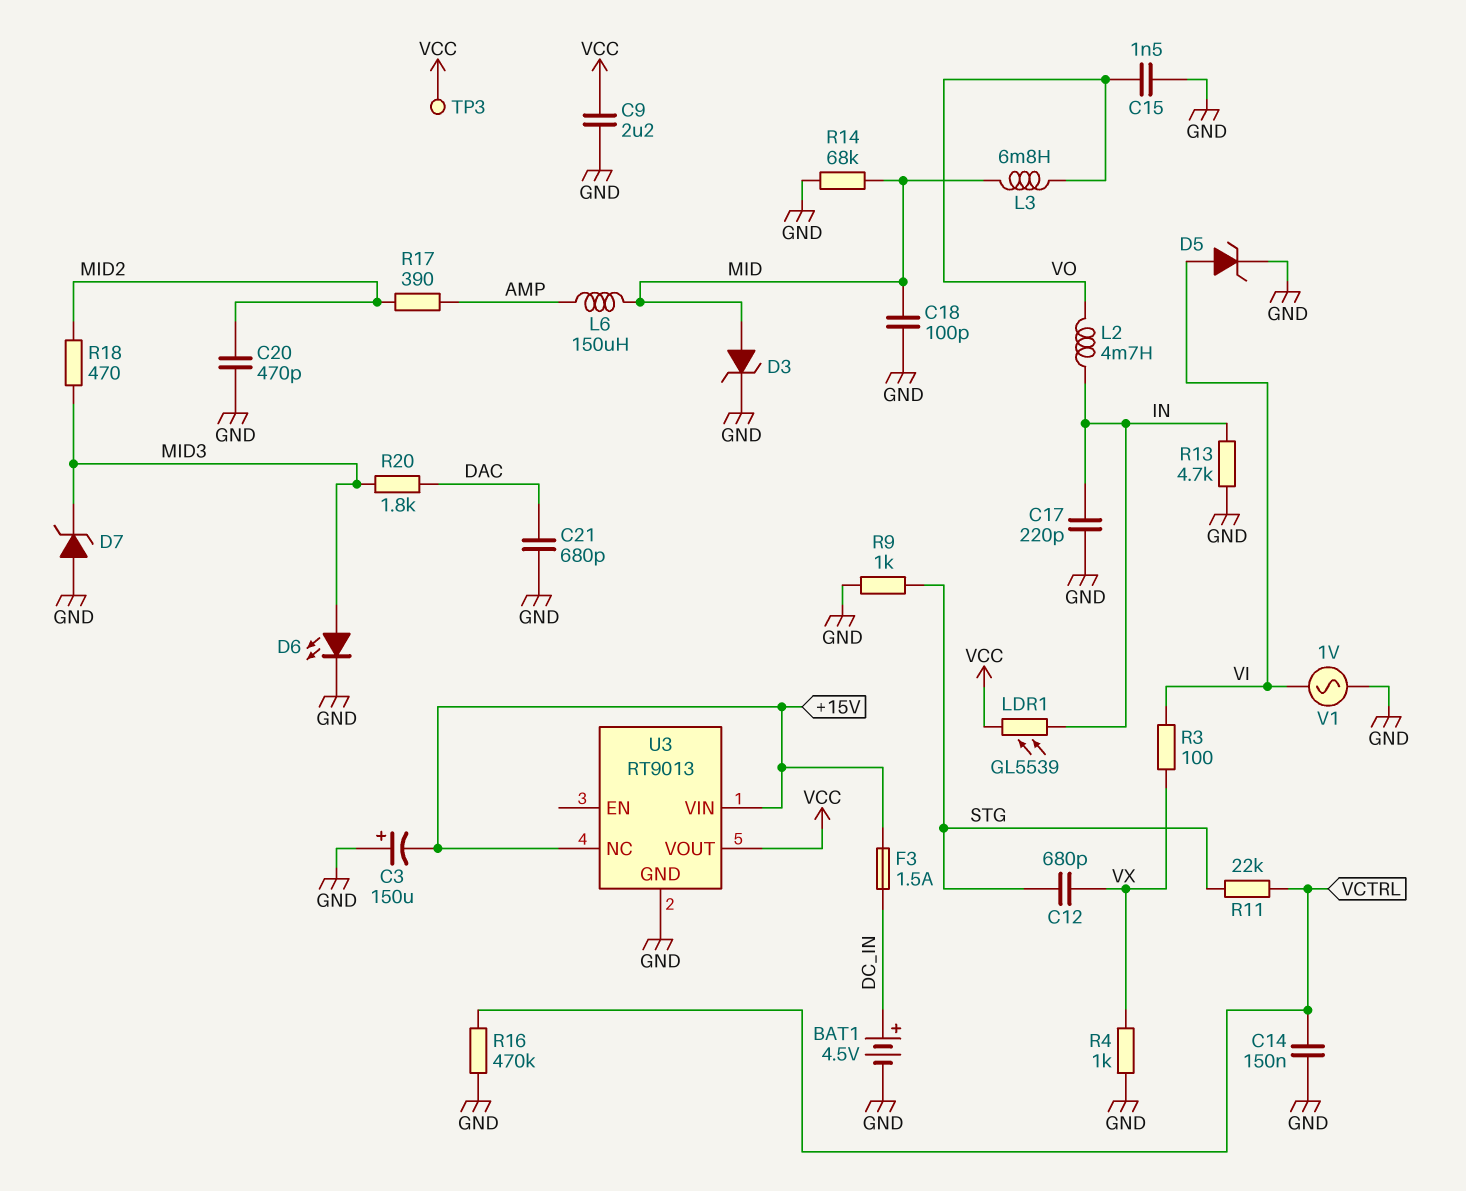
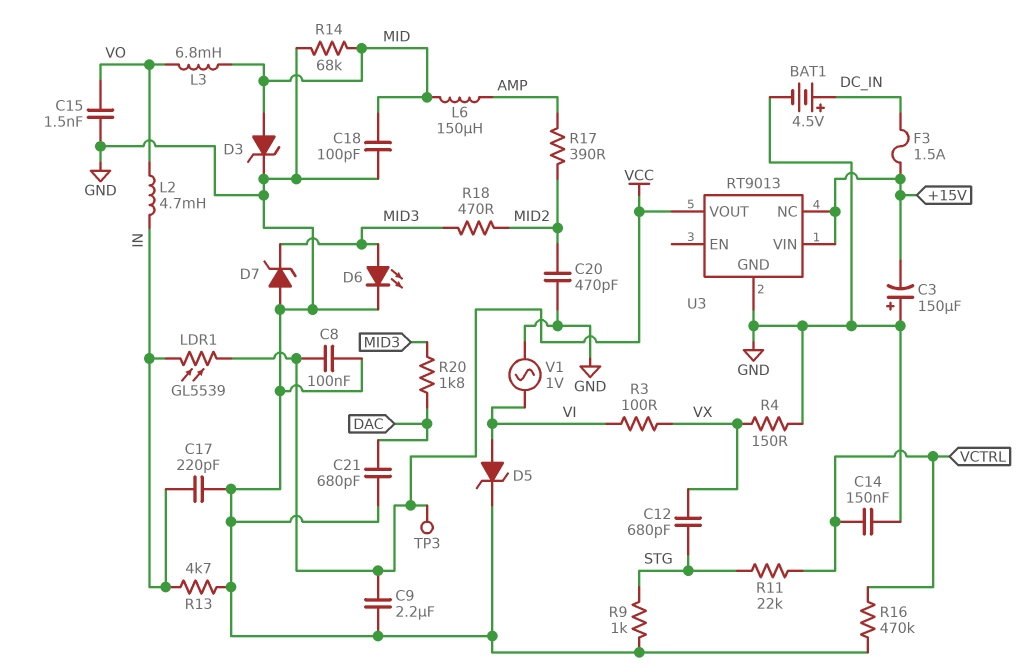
C8: none -> 100nF (GND, VCC)
R4: 1k (GND, VX) -> 150 (GND, VX)

